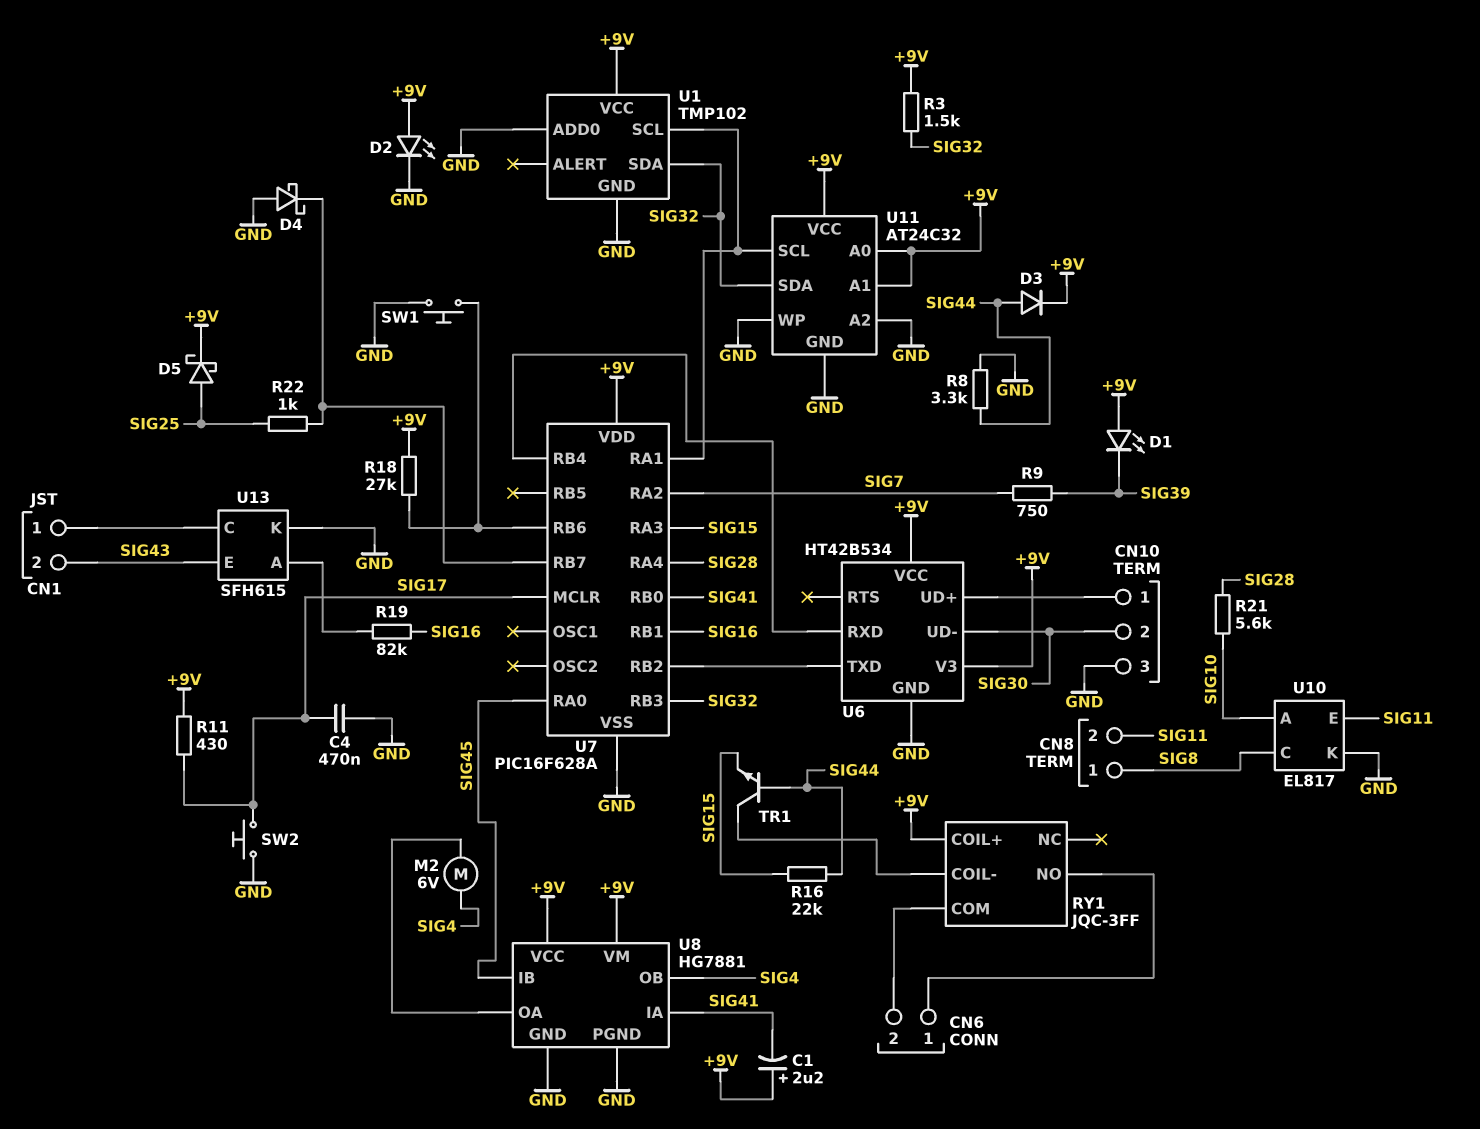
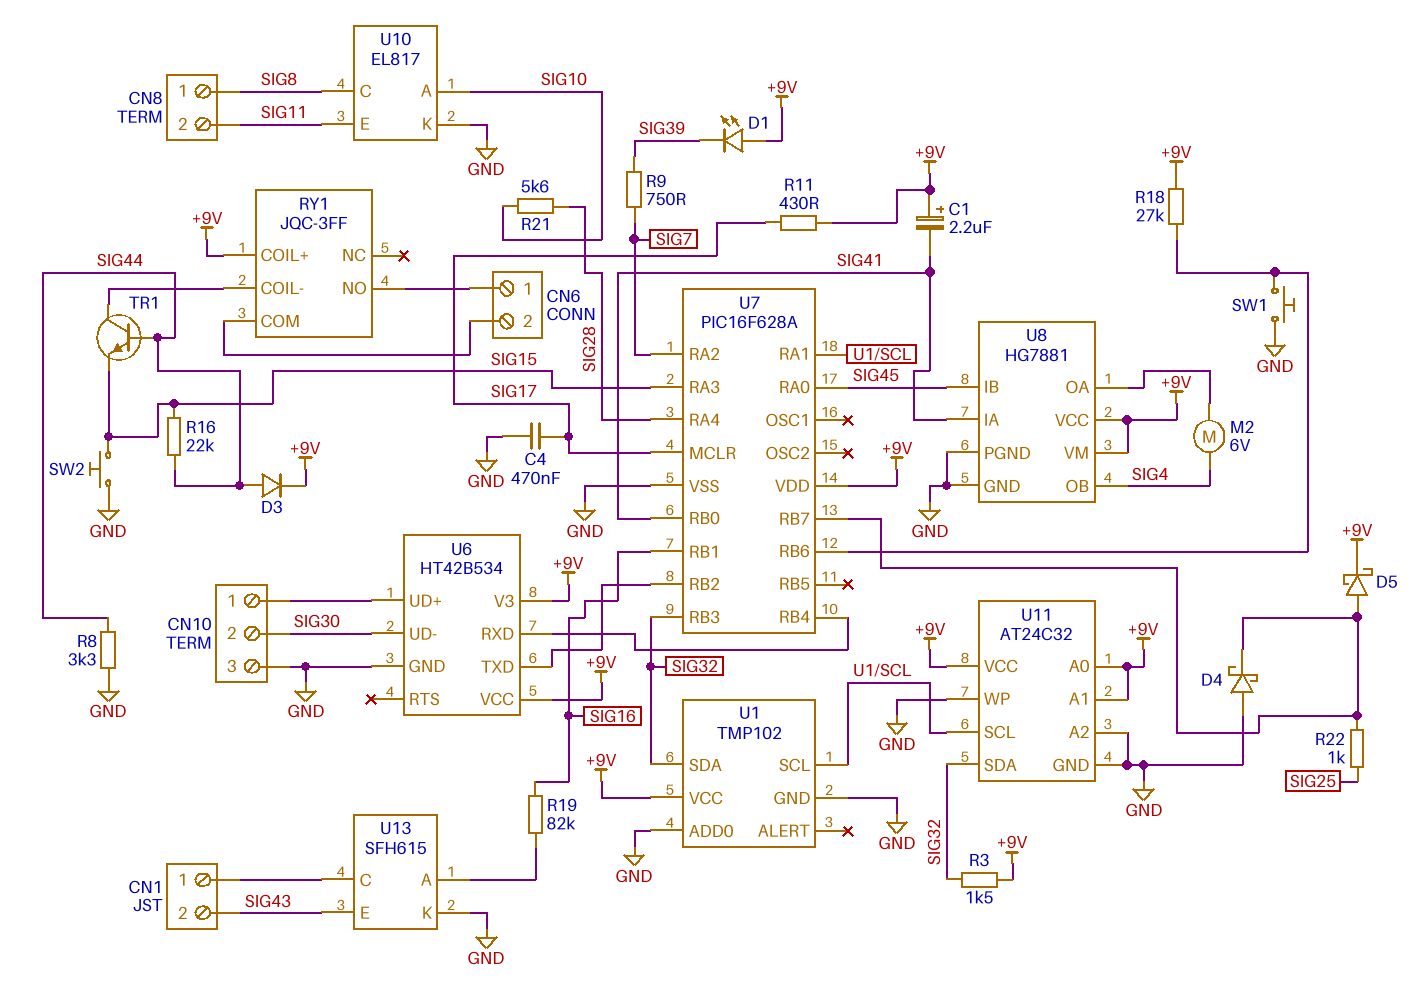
D2: LED (A +9V, K GND) -> none
D5: schottky (A SIG25, K +9V) -> schottky (A U7/RB7, K +9V)
SW2: button (GND, SIG17) -> button (GND, SIG15)

